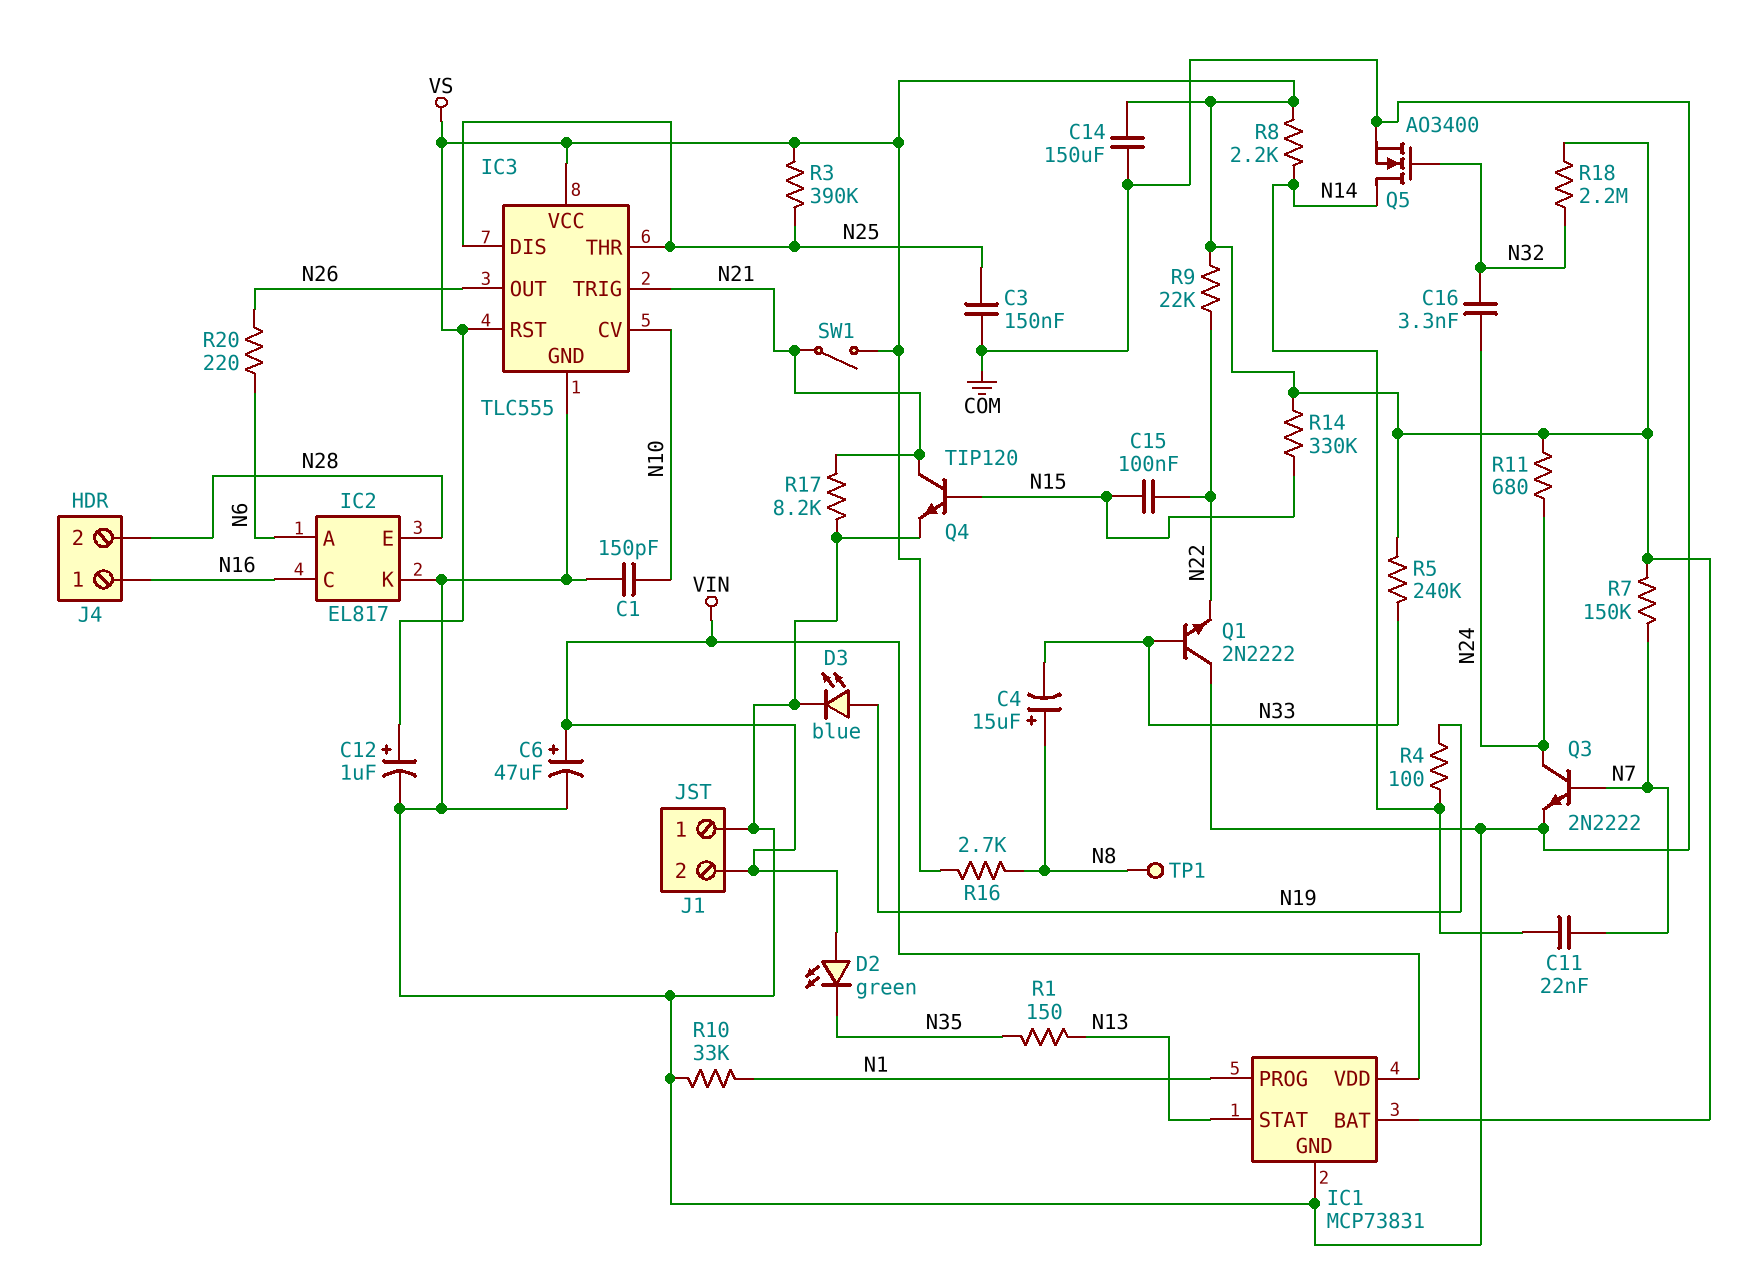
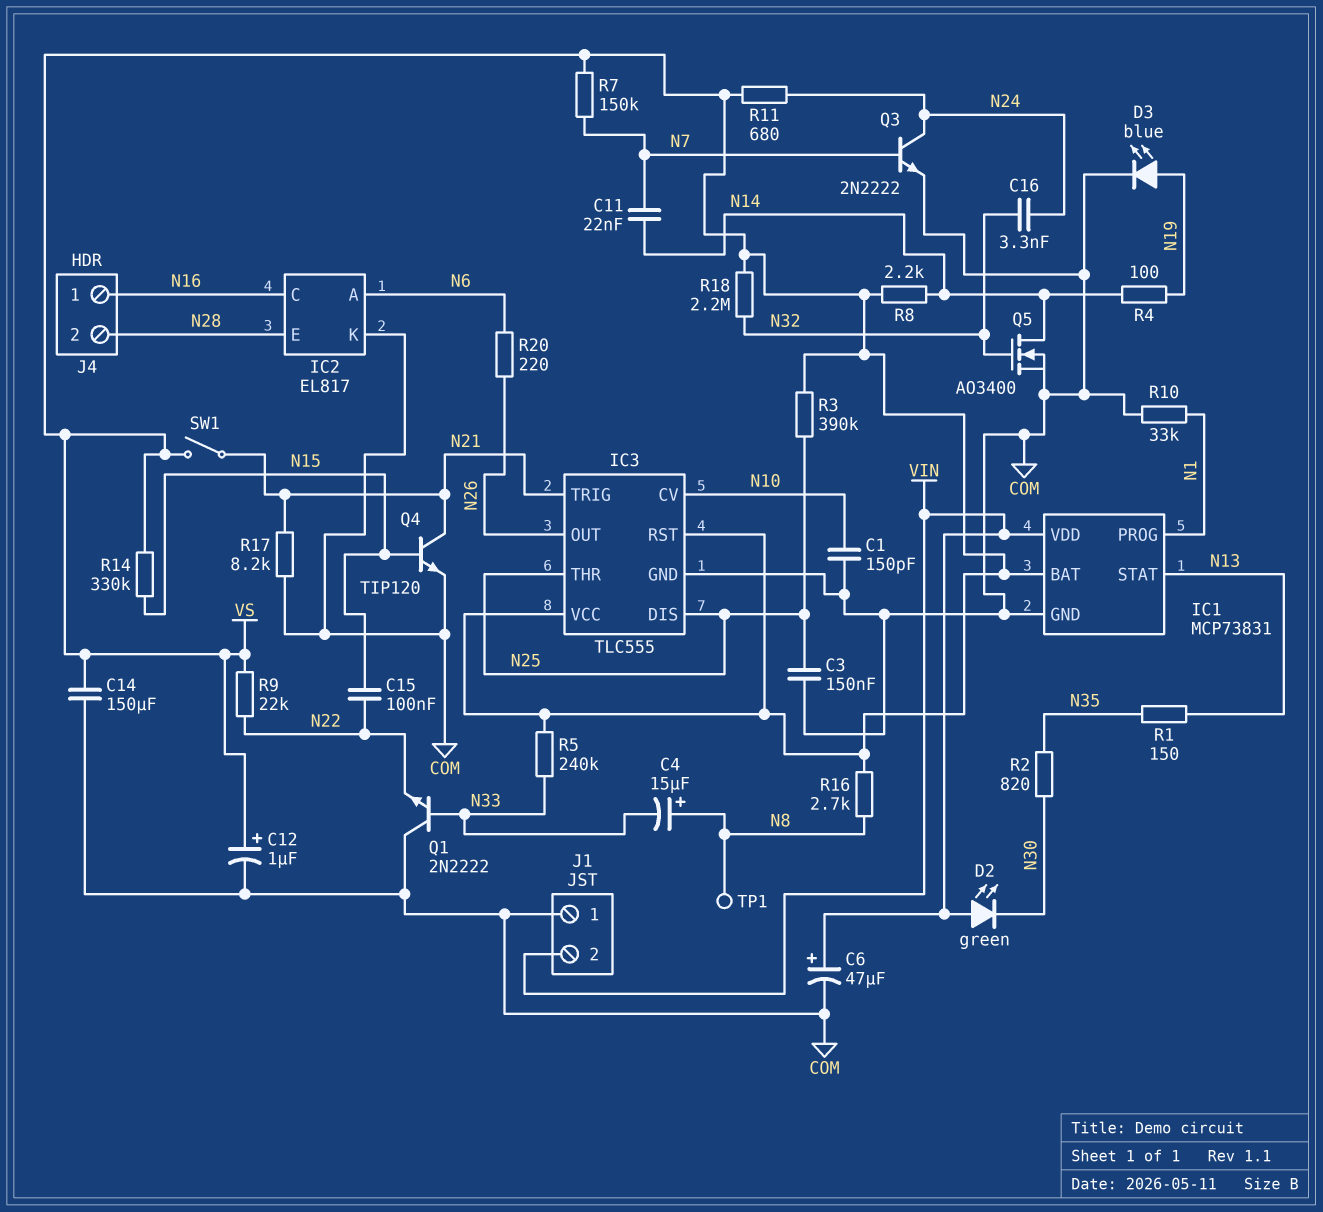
D2: LED green (A VIN, K N35) -> LED green (A VIN, K N30)
R2: none -> 820 (N30, N35)

